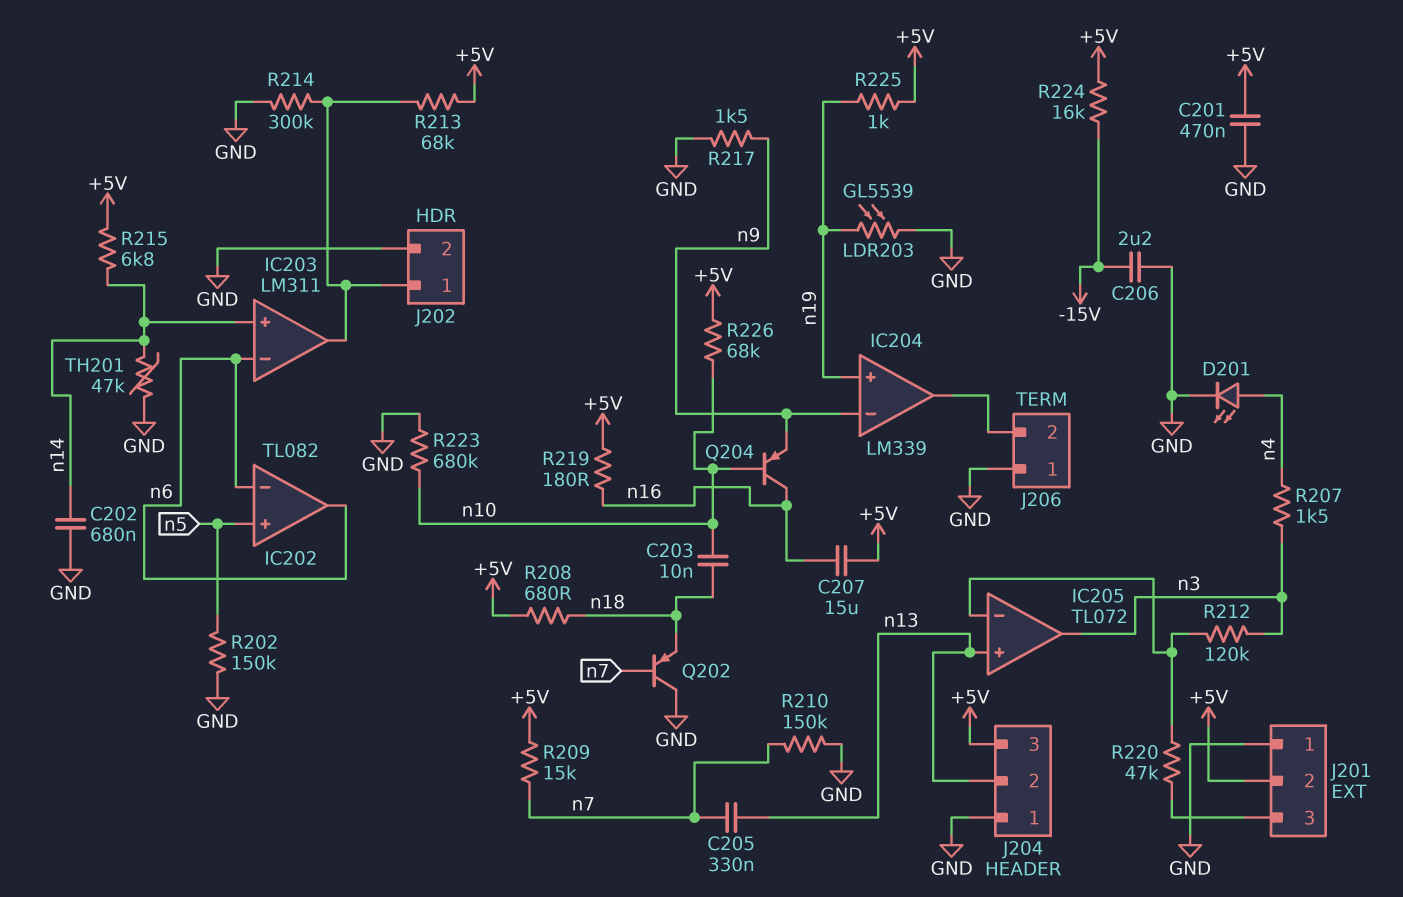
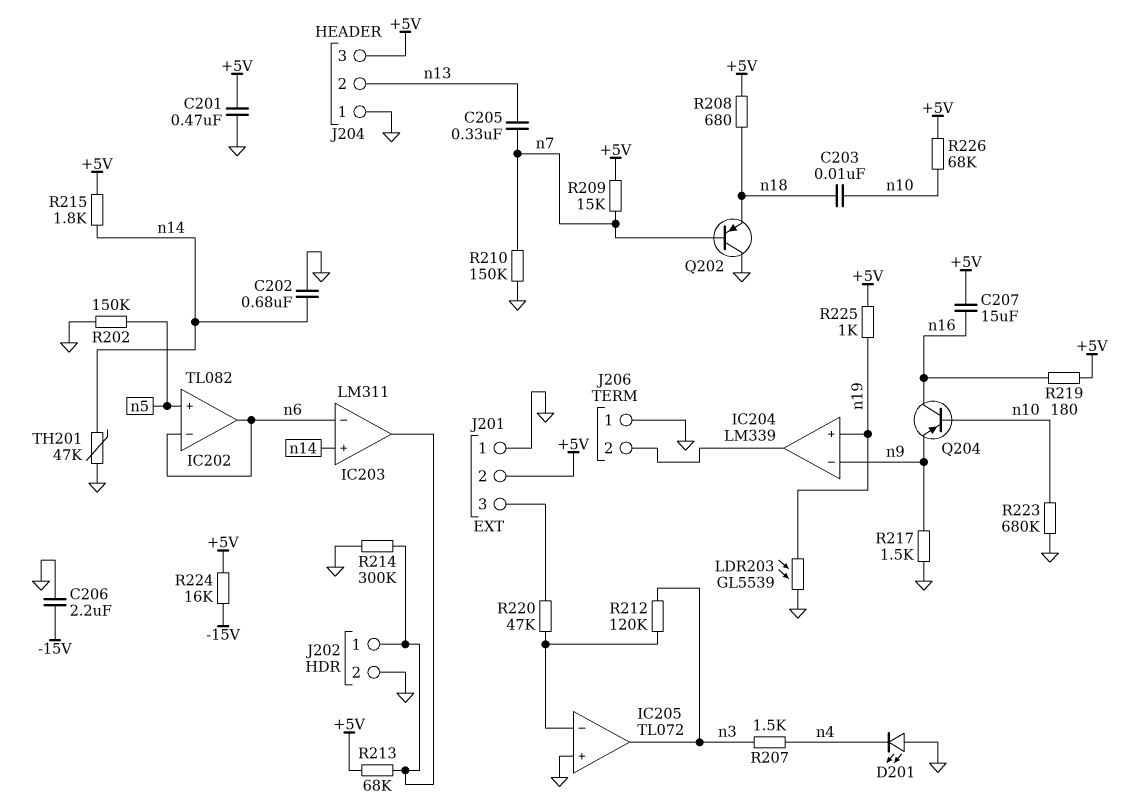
D201: LED (A n4, K GND) -> LED (A GND, K n4)
IC205 pin in+: n13 -> GND
R215: 6.8k (+5V, n14) -> 1.8k (+5V, n14)

